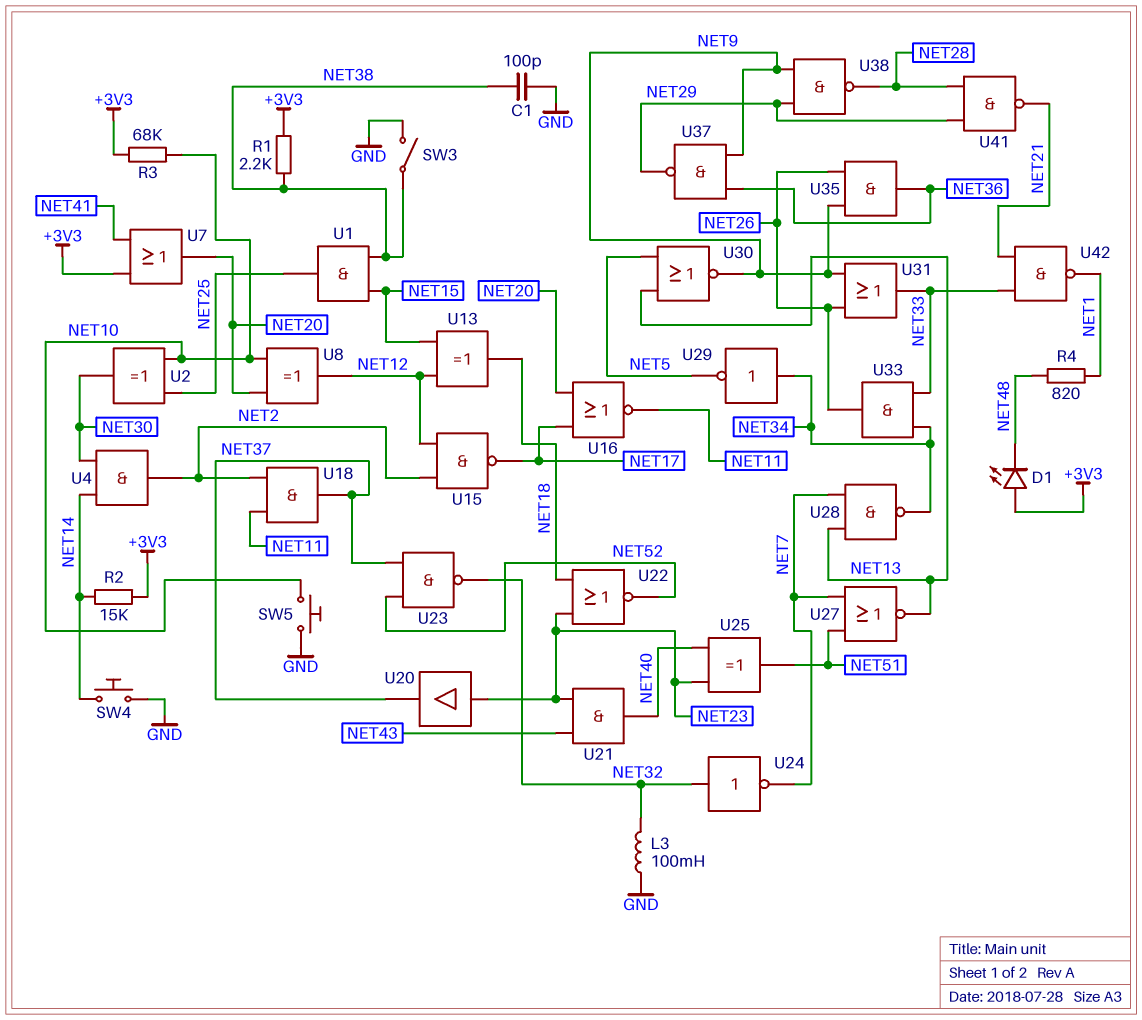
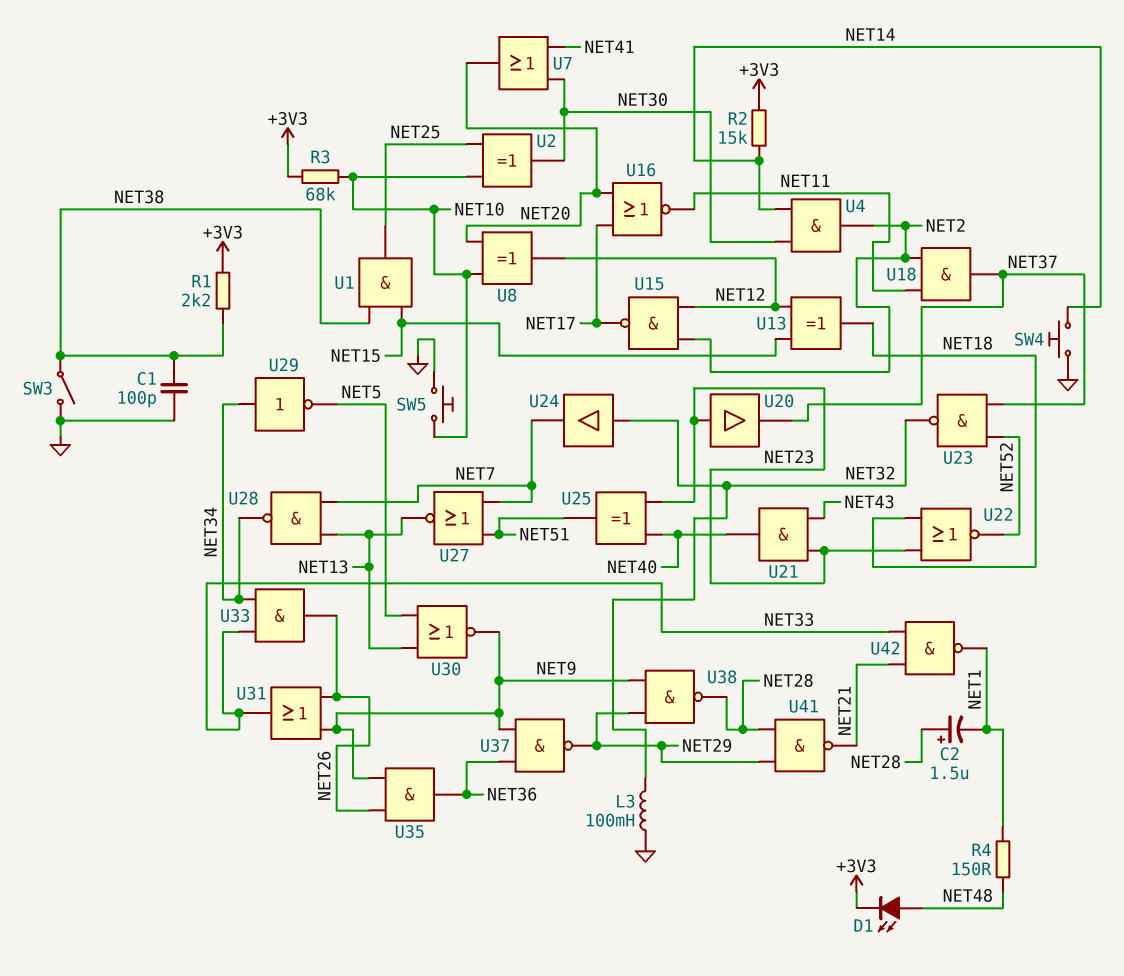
C2: none -> 1.5uF (plus NET28, minus NET1)
D1: LED (A +3V3, K NET48) -> LED (A NET48, K +3V3)
R4: 820 (NET1, NET48) -> 150 (NET1, NET48)
U7: OR (in +3V3, in NET41, out NET20) -> OR (in NET30, in NET41, out NET20)
U24: NOT (in NET32, out NET7) -> buffer (in NET32, out NET7)

